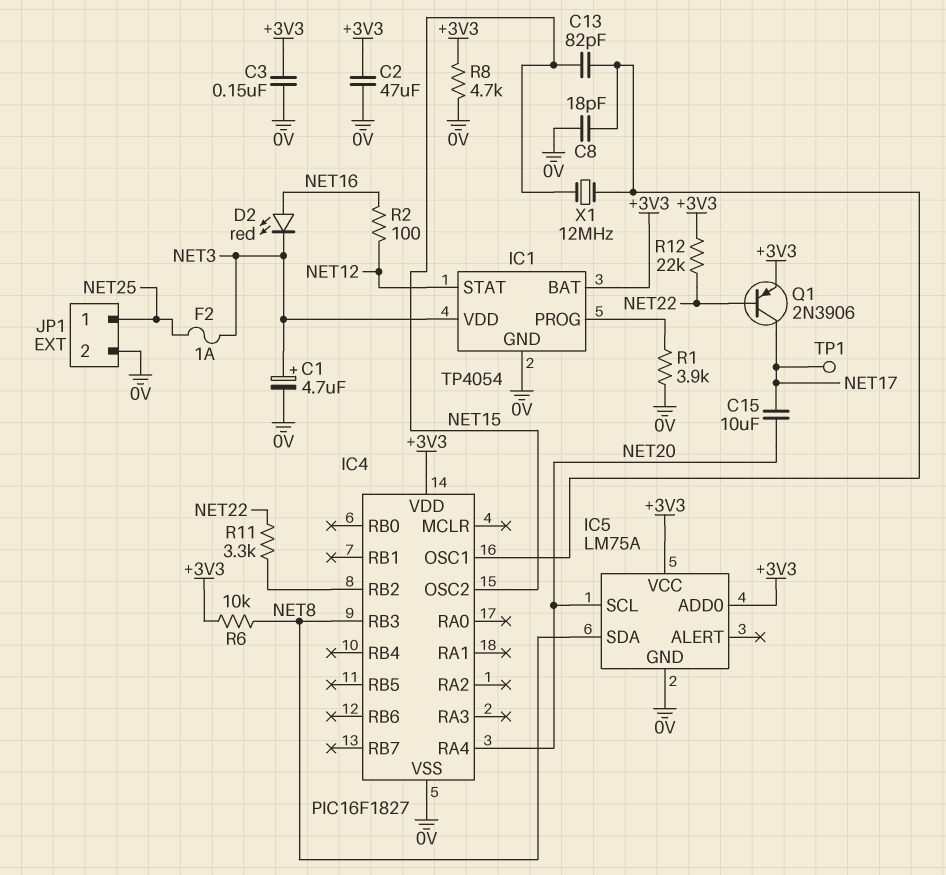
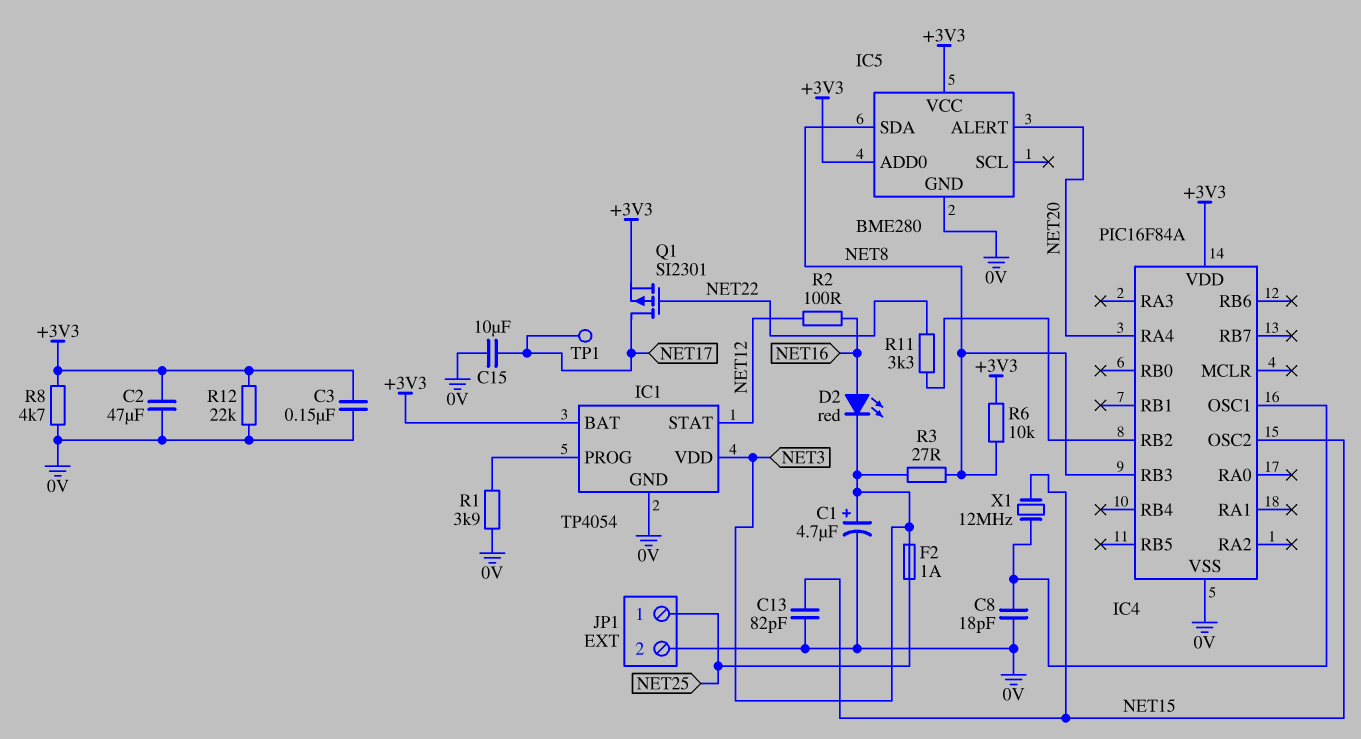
C13: 82pF (IC4/OSC1, NET15) -> 82pF (0V, NET15)
C15: 10uF (NET17, NET20) -> 10uF (0V, NET17)
IC4: PIC16F1827 -> PIC16F84A
IC5: LM75A -> BME280
IC5 pin ALERT: none -> NET20
IC5 pin SCL: NET20 -> none
Q1: PNP 2N3906 (B NET22, C NET17, E +3V3) -> PMOS SI2301 (G NET22, D NET17, S +3V3)
R3: none -> 27 (NET3, NET8)
R12: 22k (+3V3, NET22) -> 22k (+3V3, 0V)

